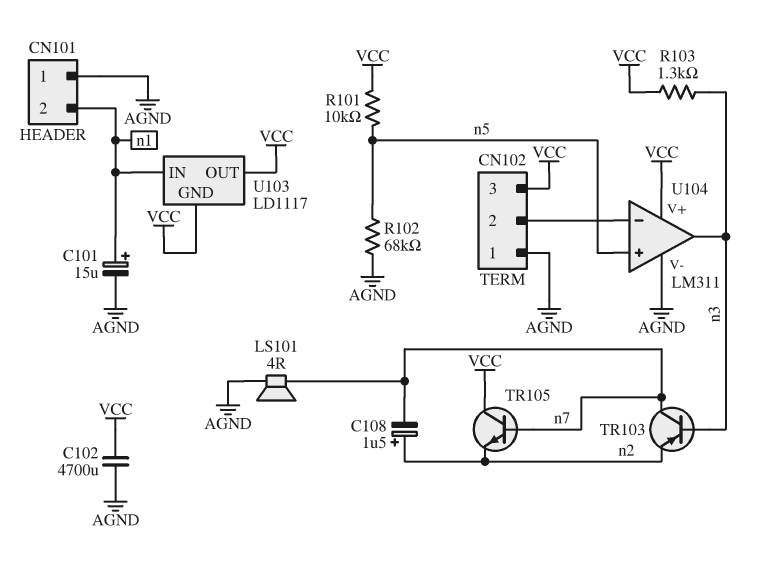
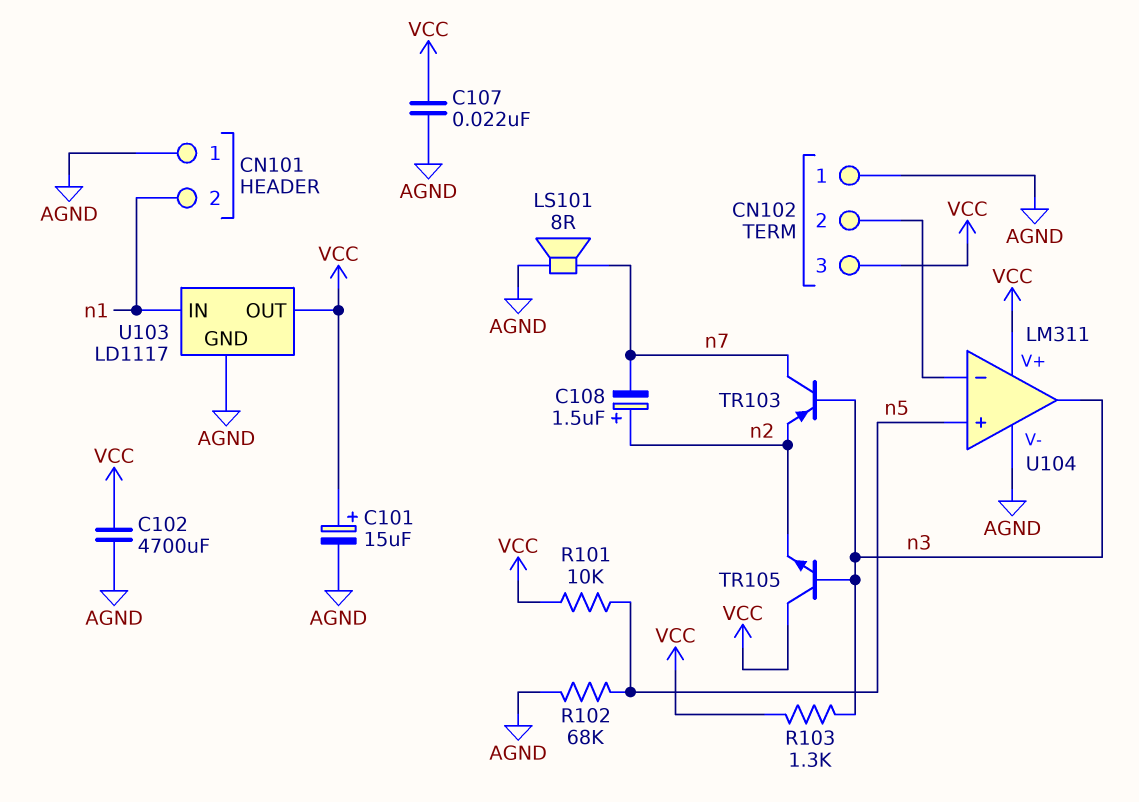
C101: 15uF (plus n1, minus AGND) -> 15uF (plus VCC, minus AGND)
C107: none -> 22nF (AGND, VCC)
LS101: speaker 4R (AGND, n7) -> speaker 8R (AGND, n7)
TR105: NPN (B n7, C VCC, E n2) -> NPN (B n3, C VCC, E n2)
U103 pin GND: VCC -> AGND

